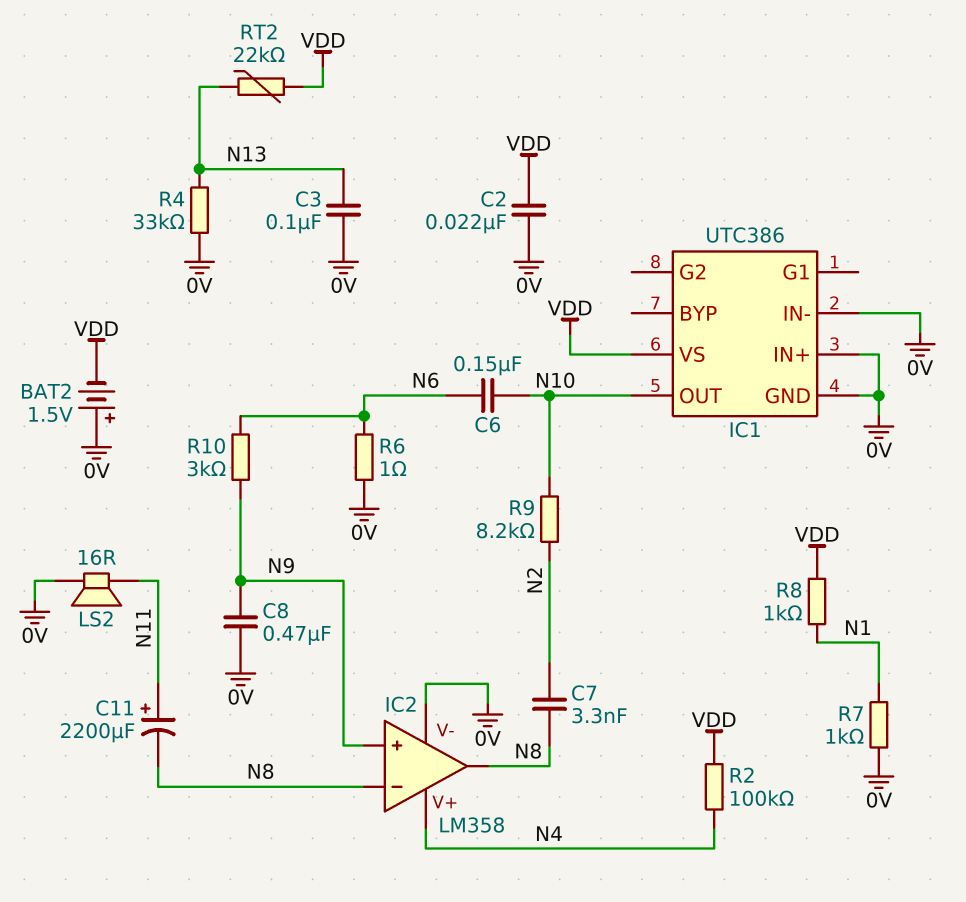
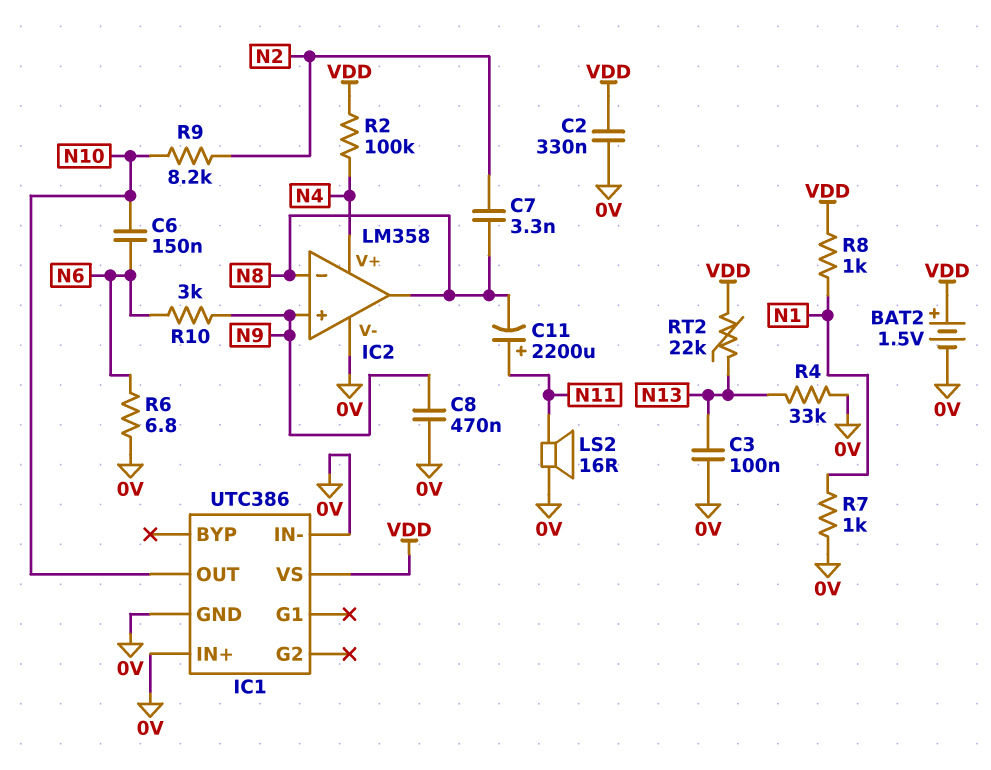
BAT2: 1.5V (plus 0V, minus VDD) -> 1.5V (plus VDD, minus 0V)
C2: 22nF (0V, VDD) -> 330nF (0V, VDD)
R6: 1 (0V, N6) -> 6.8 (0V, N6)

